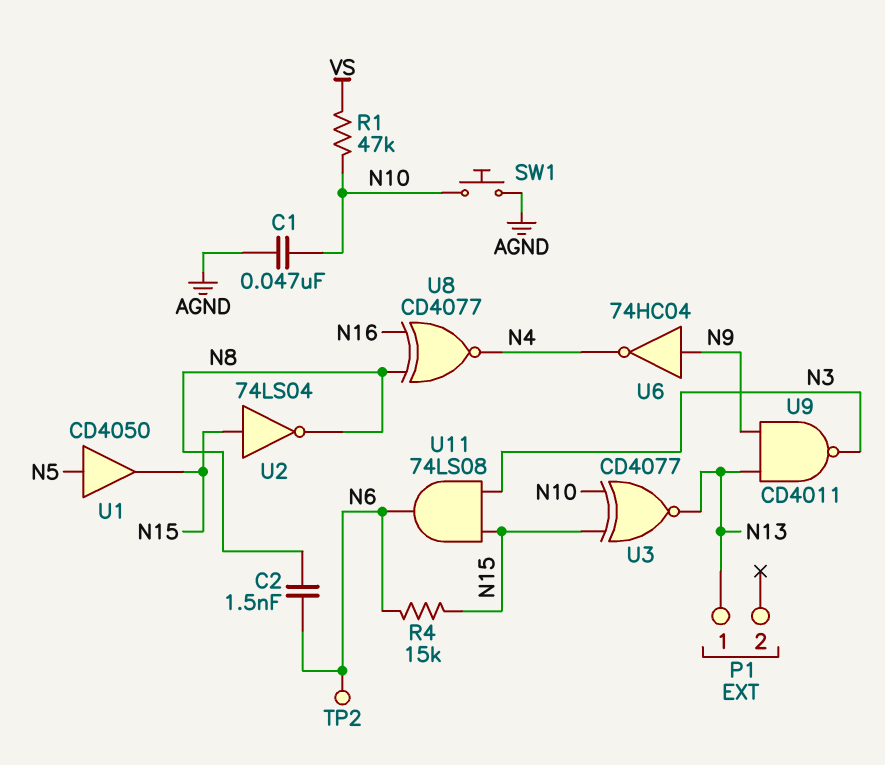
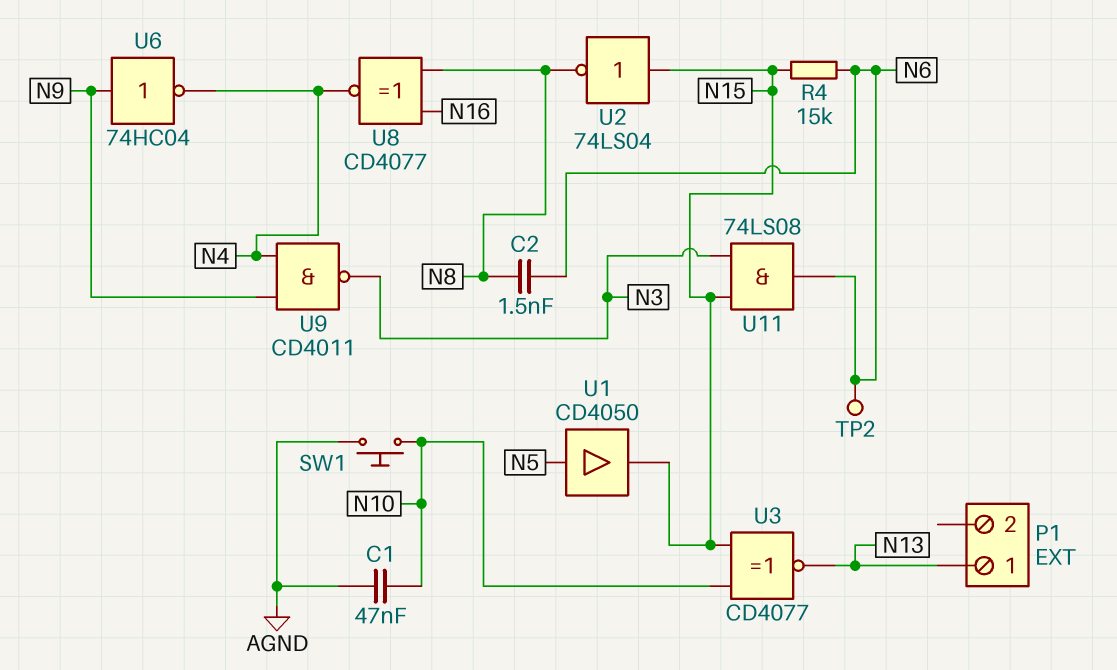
R1: 47k (N10, VS) -> none
U9: NAND CD4011 (in N9, in N13, out N3) -> NAND CD4011 (in N4, in N9, out N3)

